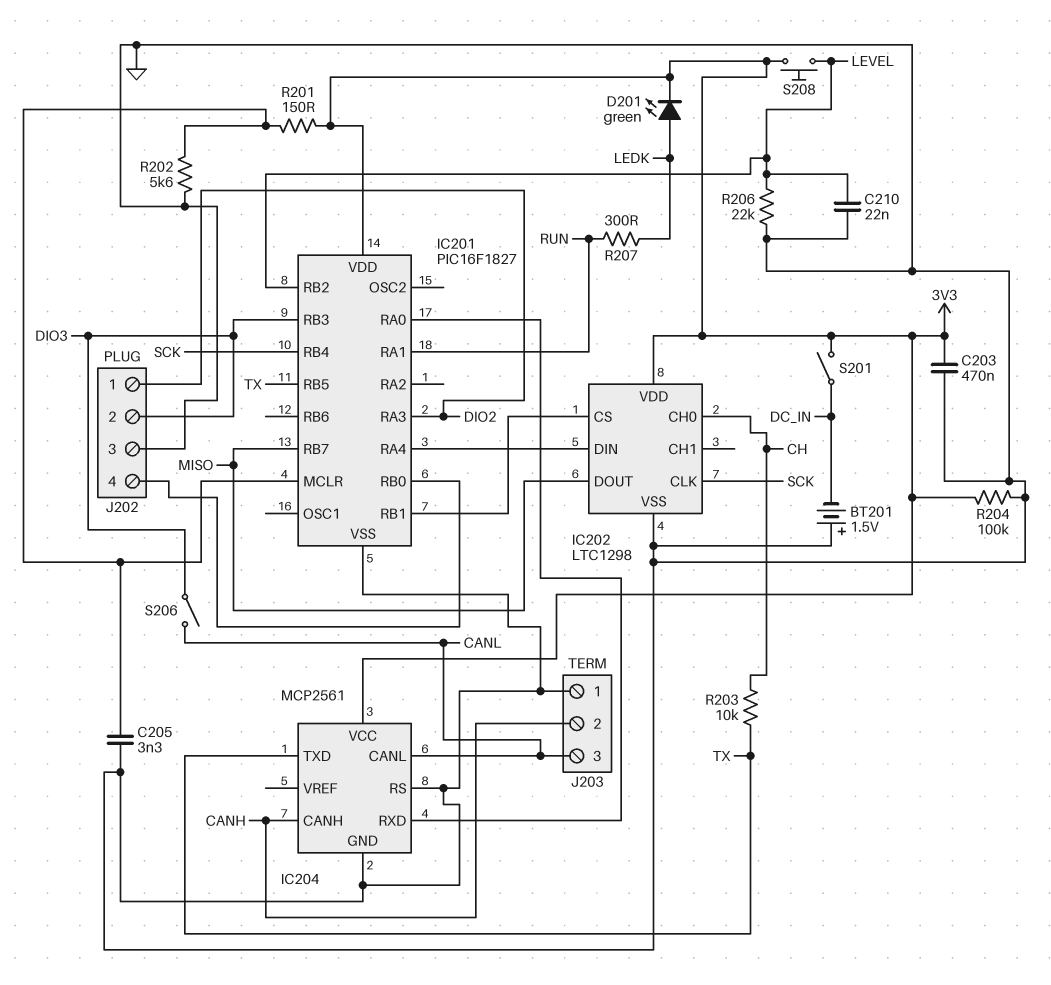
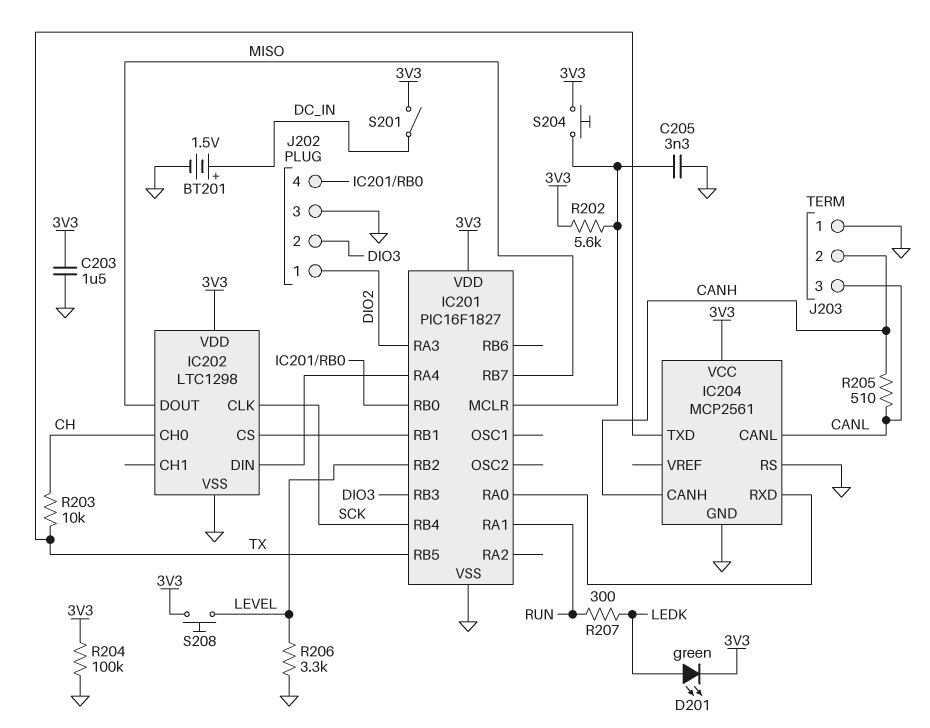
BT201: 1.5V (plus GND, minus DC_IN) -> 1.5V (plus DC_IN, minus GND)
C203: 470nF (3V3, GND) -> 1.5uF (3V3, GND)
C210: 22nF (GND, LEVEL) -> none
R201: 150 (3V3, IC201/MCLR) -> none
R202: 5.6k (GND, IC201/MCLR) -> 5.6k (3V3, IC201/MCLR)
R205: none -> 510 (CANH, CANL)
R206: 22k (GND, LEVEL) -> 3.3k (GND, LEVEL)
S204: none -> button (3V3, IC201/MCLR)
S206: switch (CANL, DIO3) -> none

